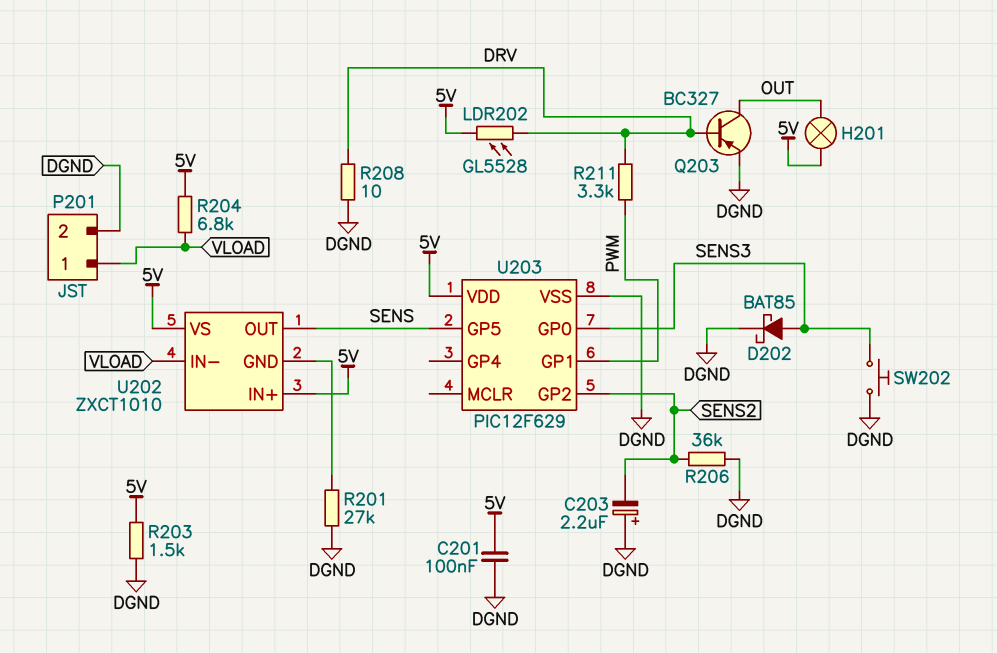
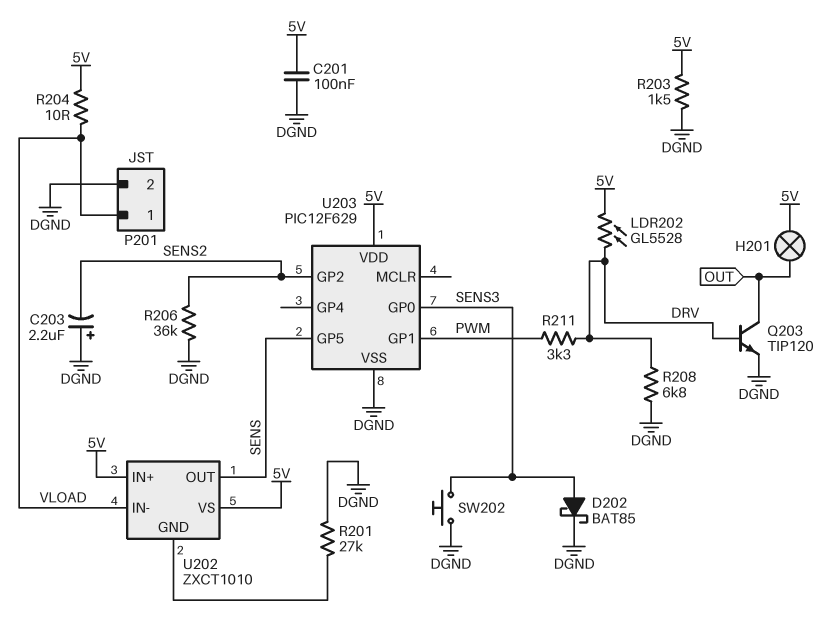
Q203: PNP BC327 (B DRV, C OUT, E DGND) -> NPN TIP120 (B DRV, C OUT, E DGND)
R204: 6.8k (5V, VLOAD) -> 10 (5V, VLOAD)
R208: 10 (DGND, DRV) -> 6.8k (DGND, DRV)

